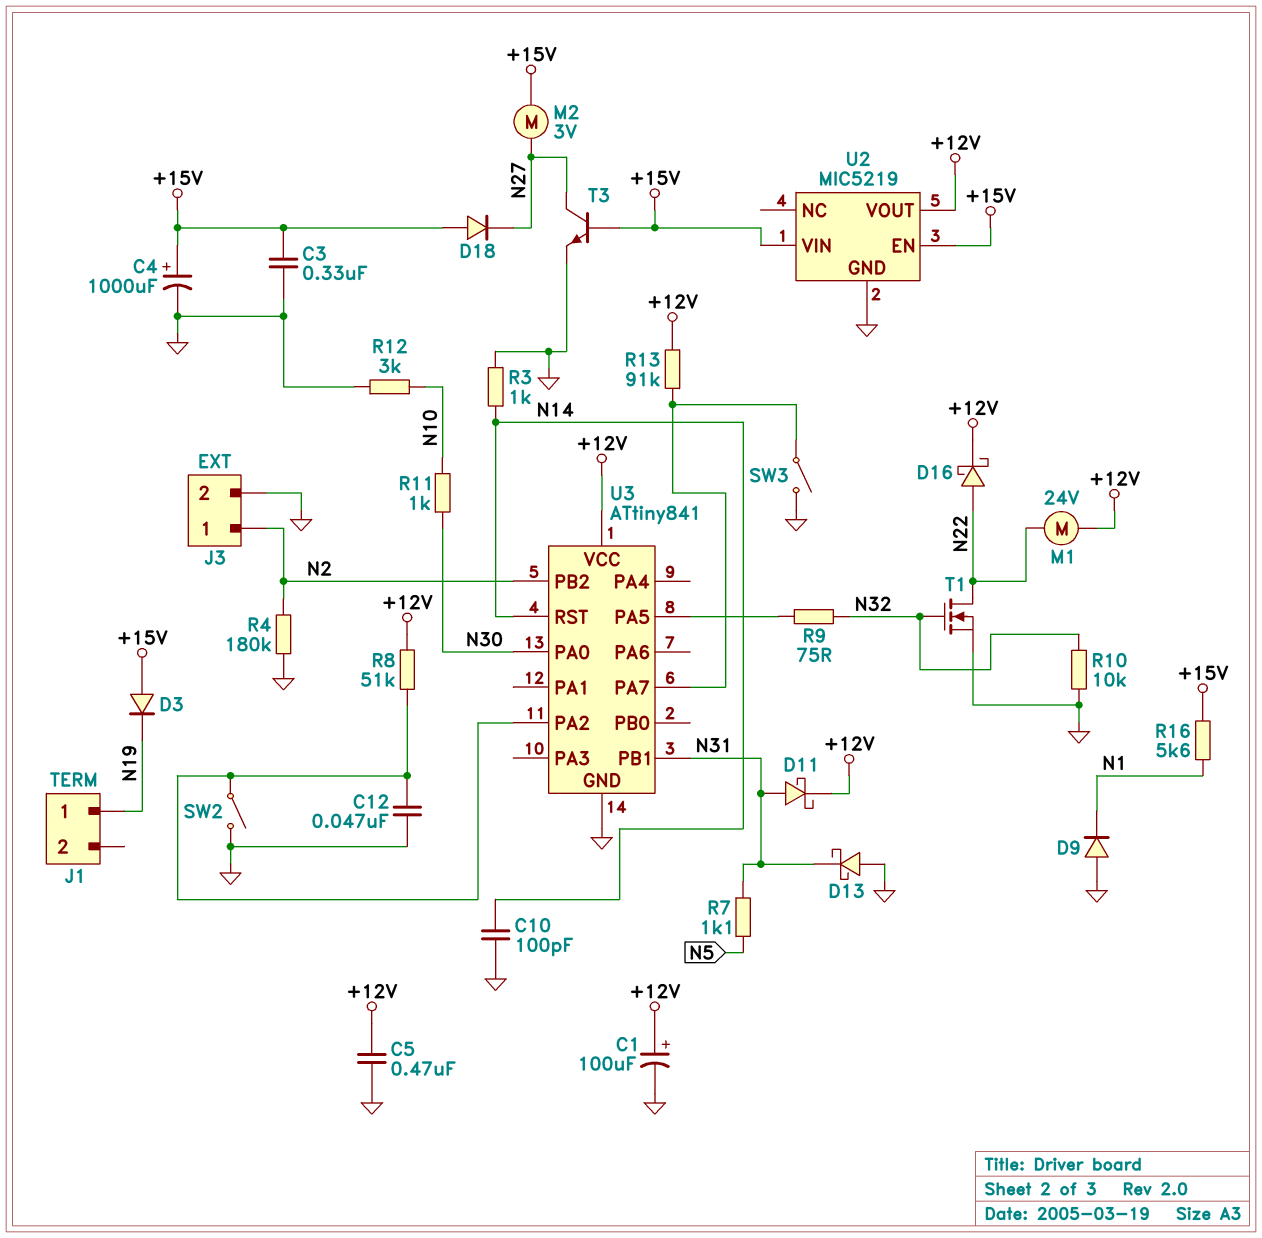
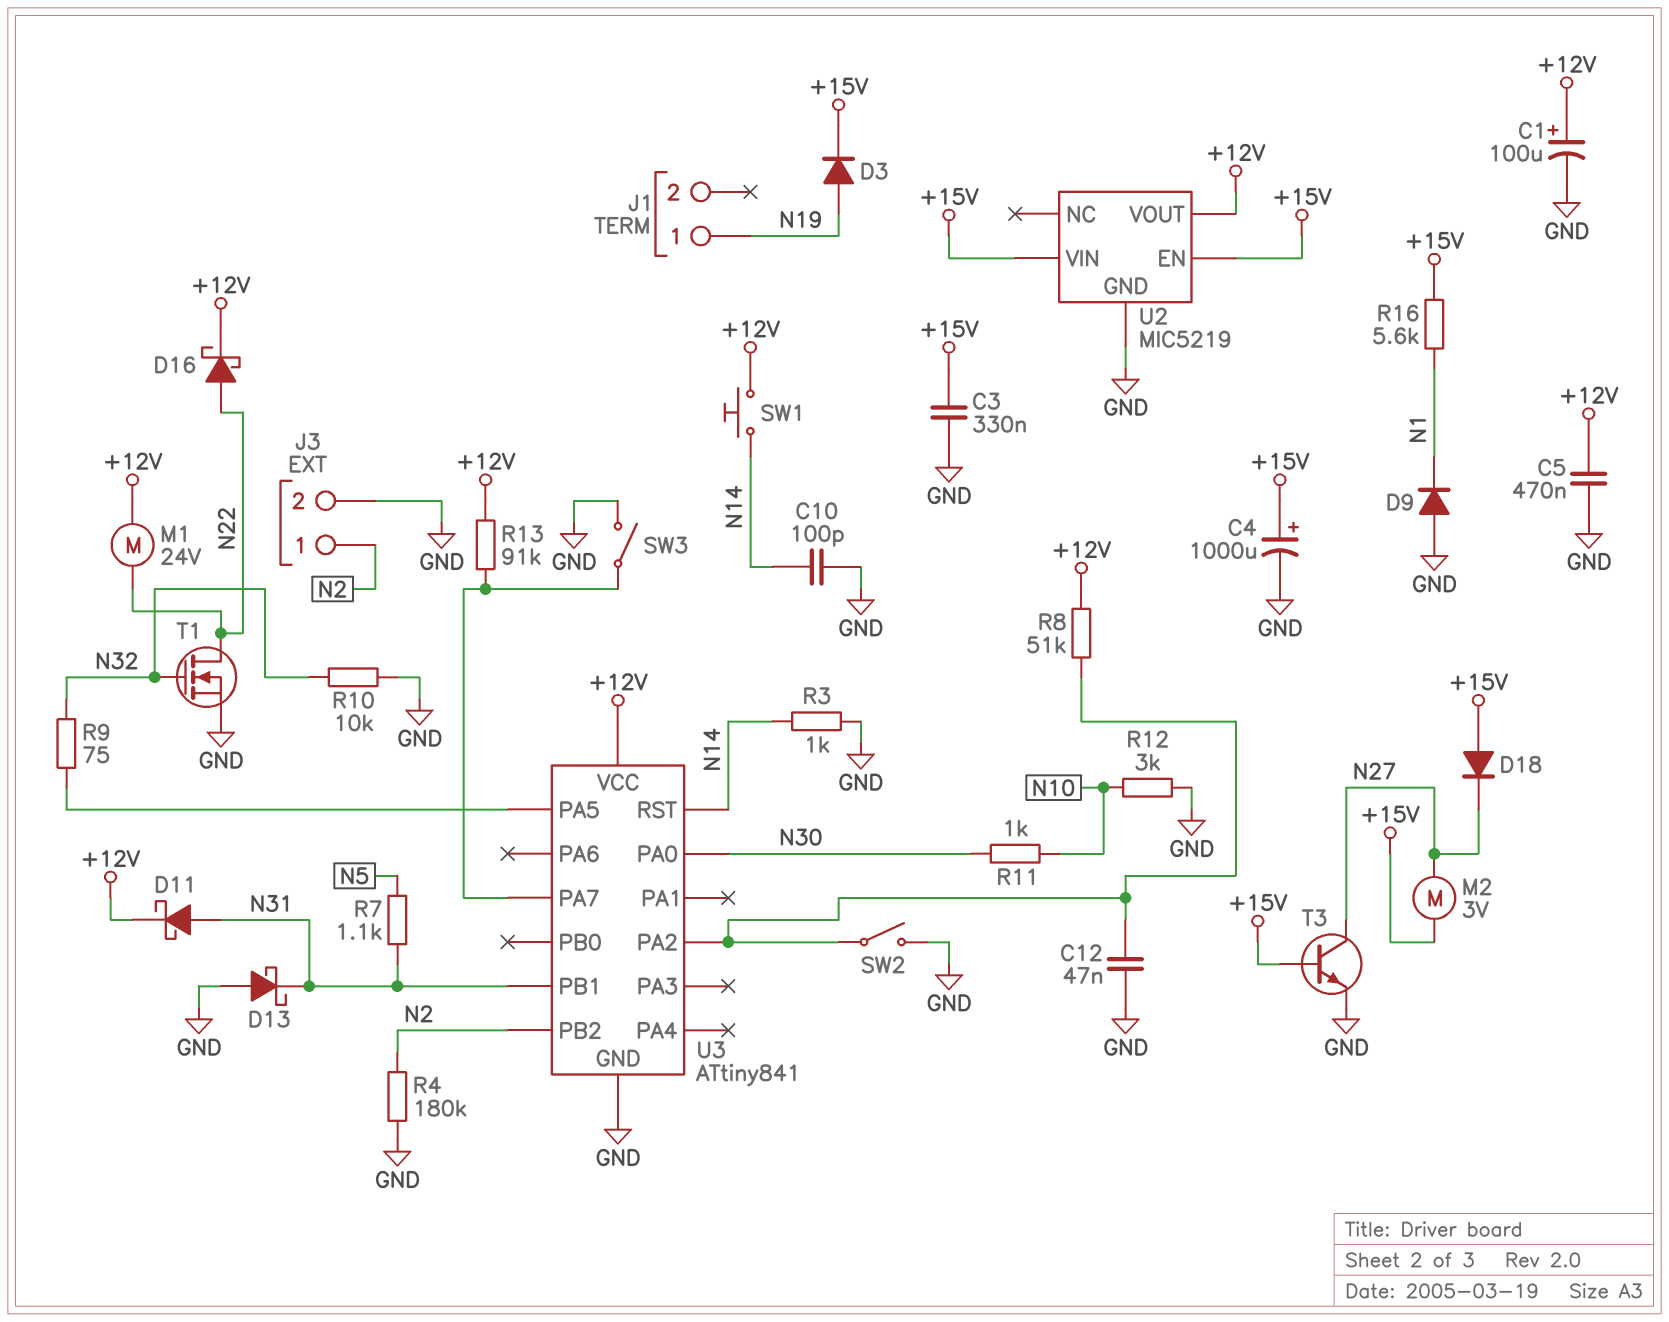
D3: diode (A +15V, K N19) -> diode (A N19, K +15V)
SW1: none -> button (+12V, N14)

